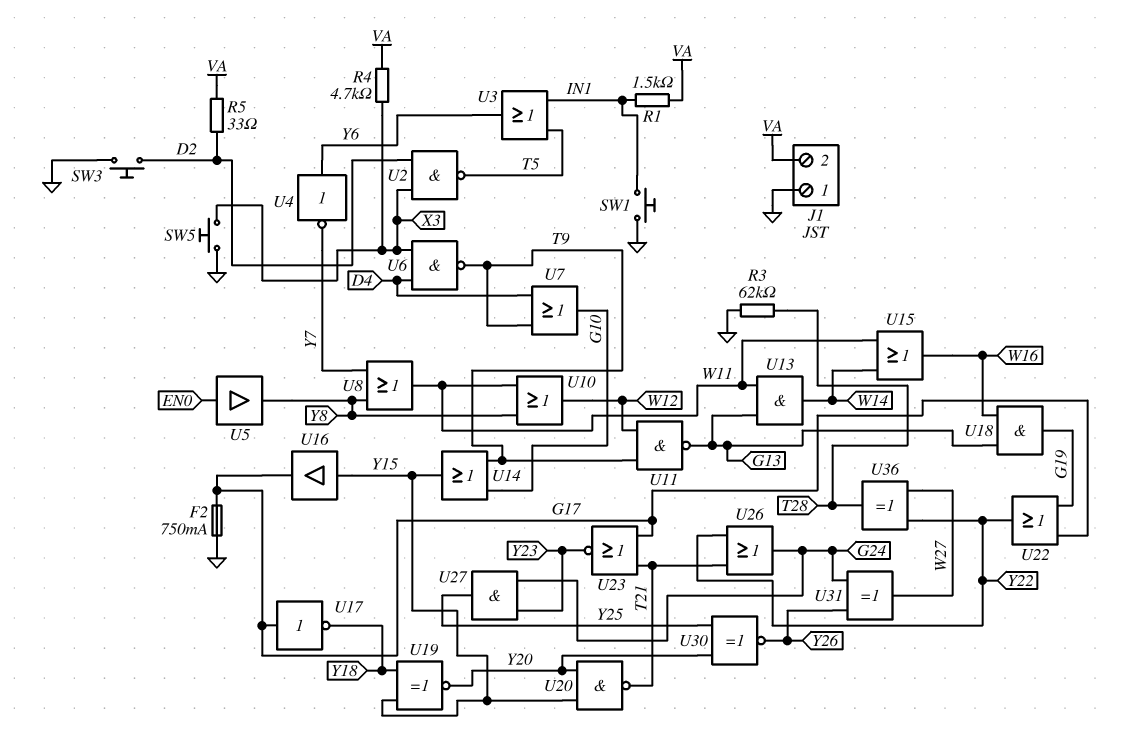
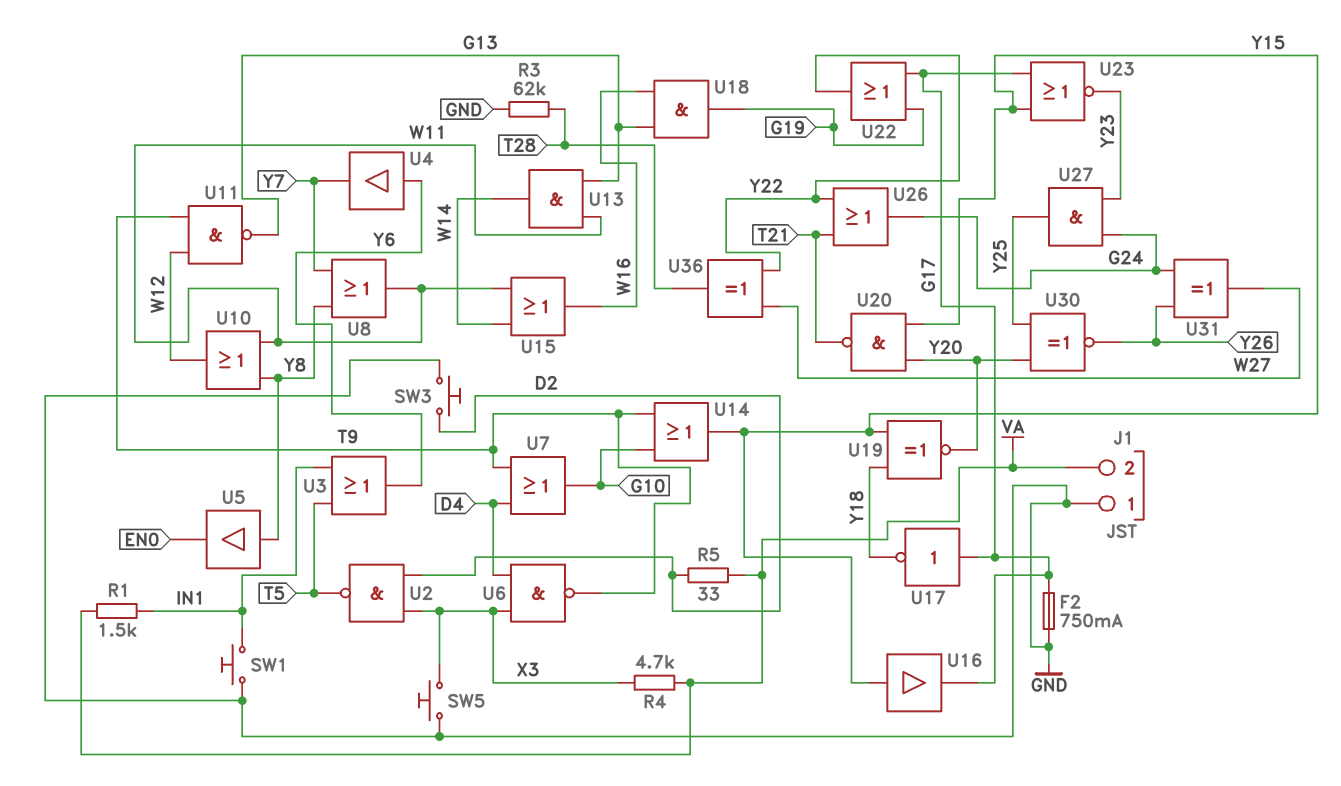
U4: NOT (in Y6, out Y7) -> buffer (in Y6, out Y7)
U5: buffer (in EN0, out Y8) -> buffer (in Y8, out EN0)
U23: NOR (in G17, in T21, out Y23) -> NOR (in G17, in Y15, out Y23)

